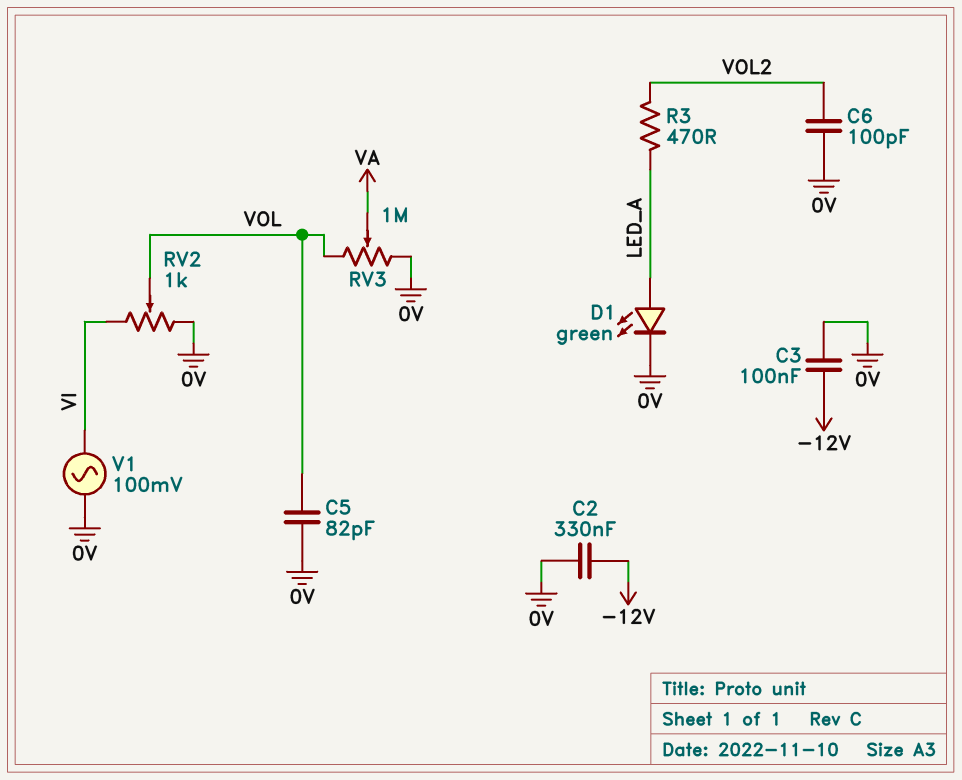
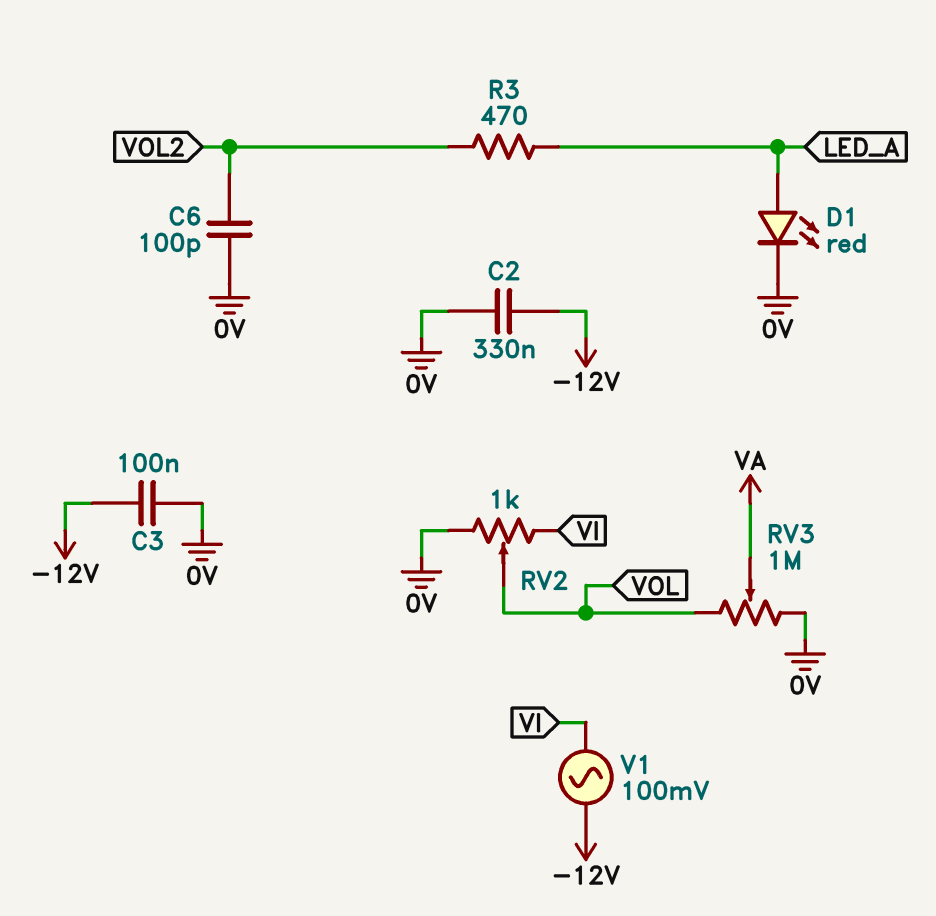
C5: 82pF (0V, VOL) -> none
D1: LED green (A LED_A, K 0V) -> LED red (A LED_A, K 0V)
V1: AC 100mV (0V, VI) -> AC 100mV (-12V, VI)

